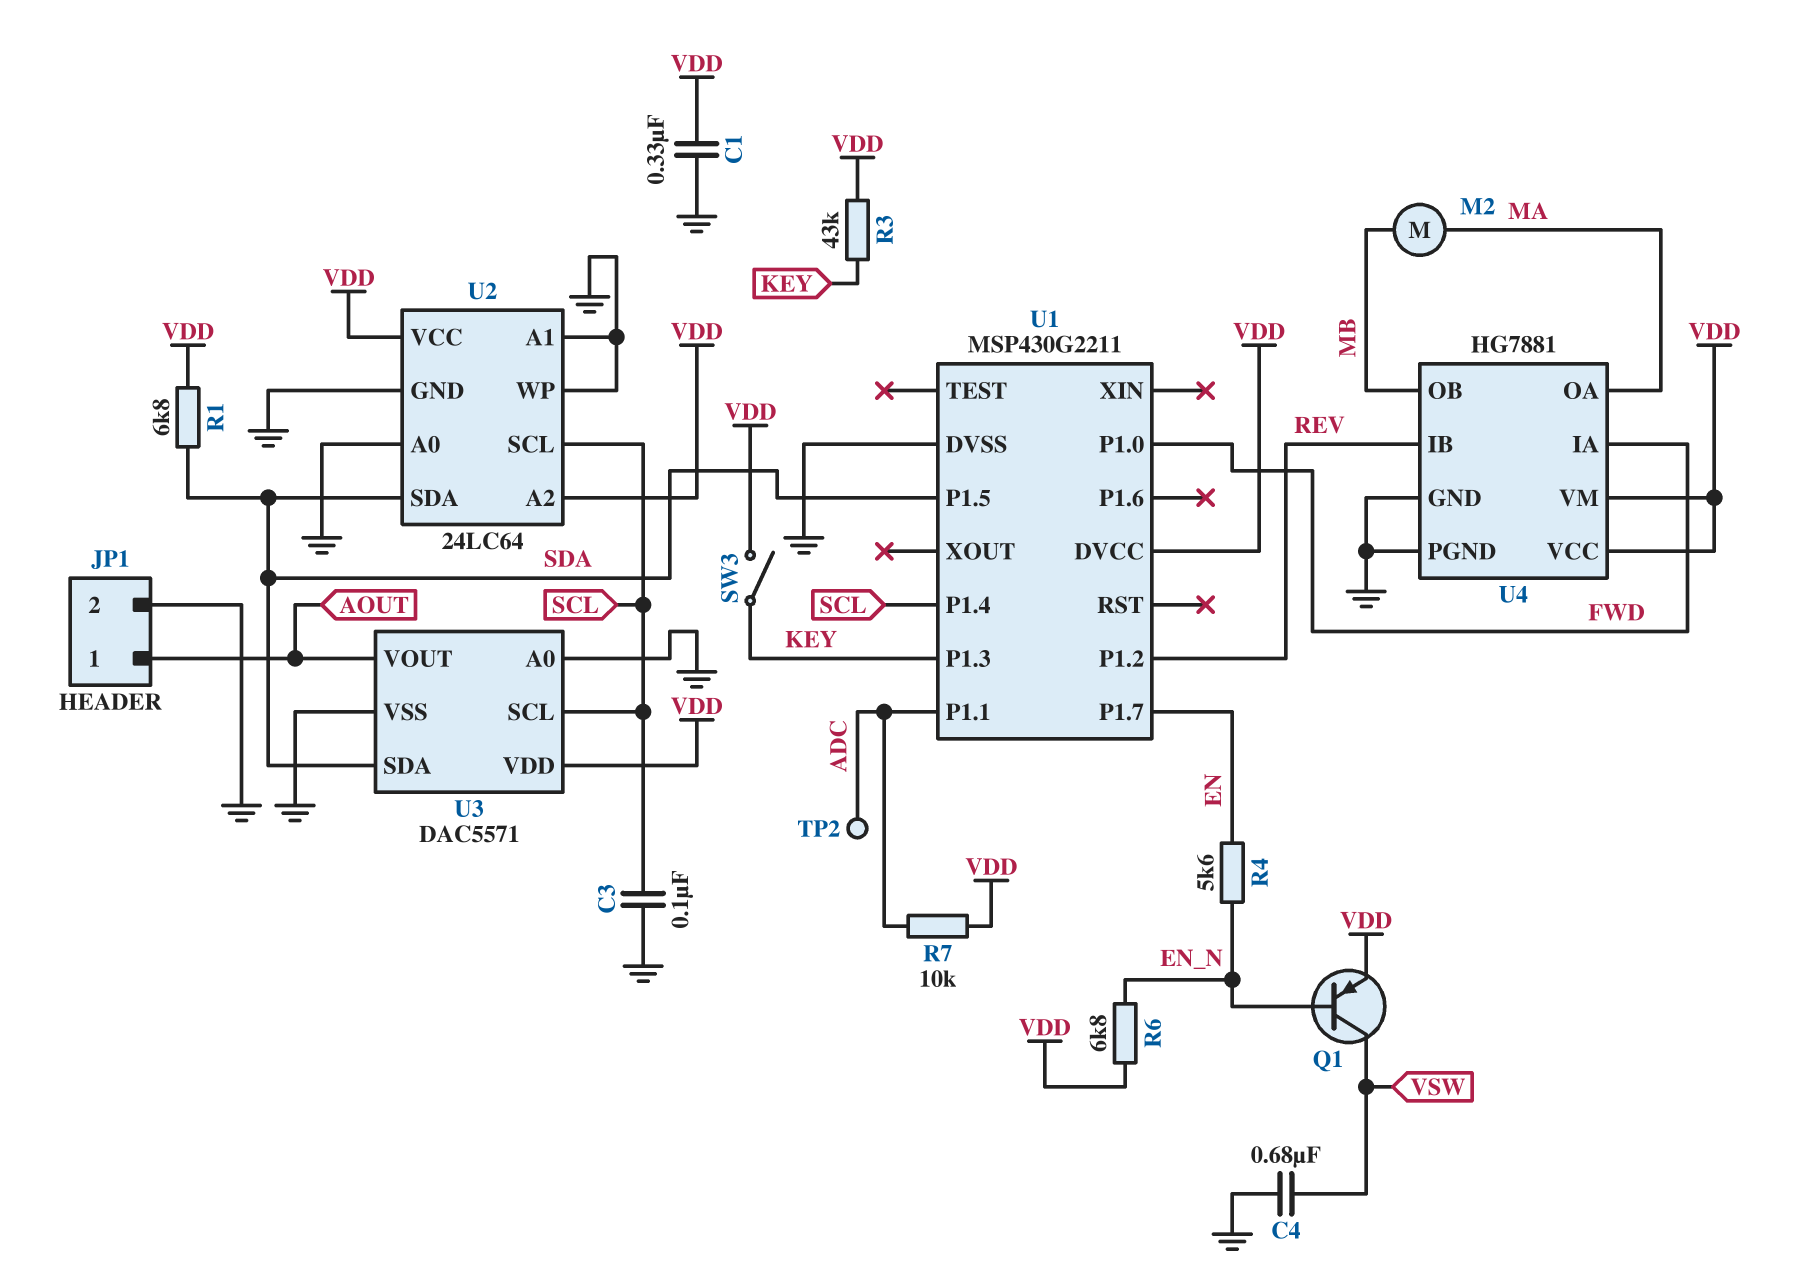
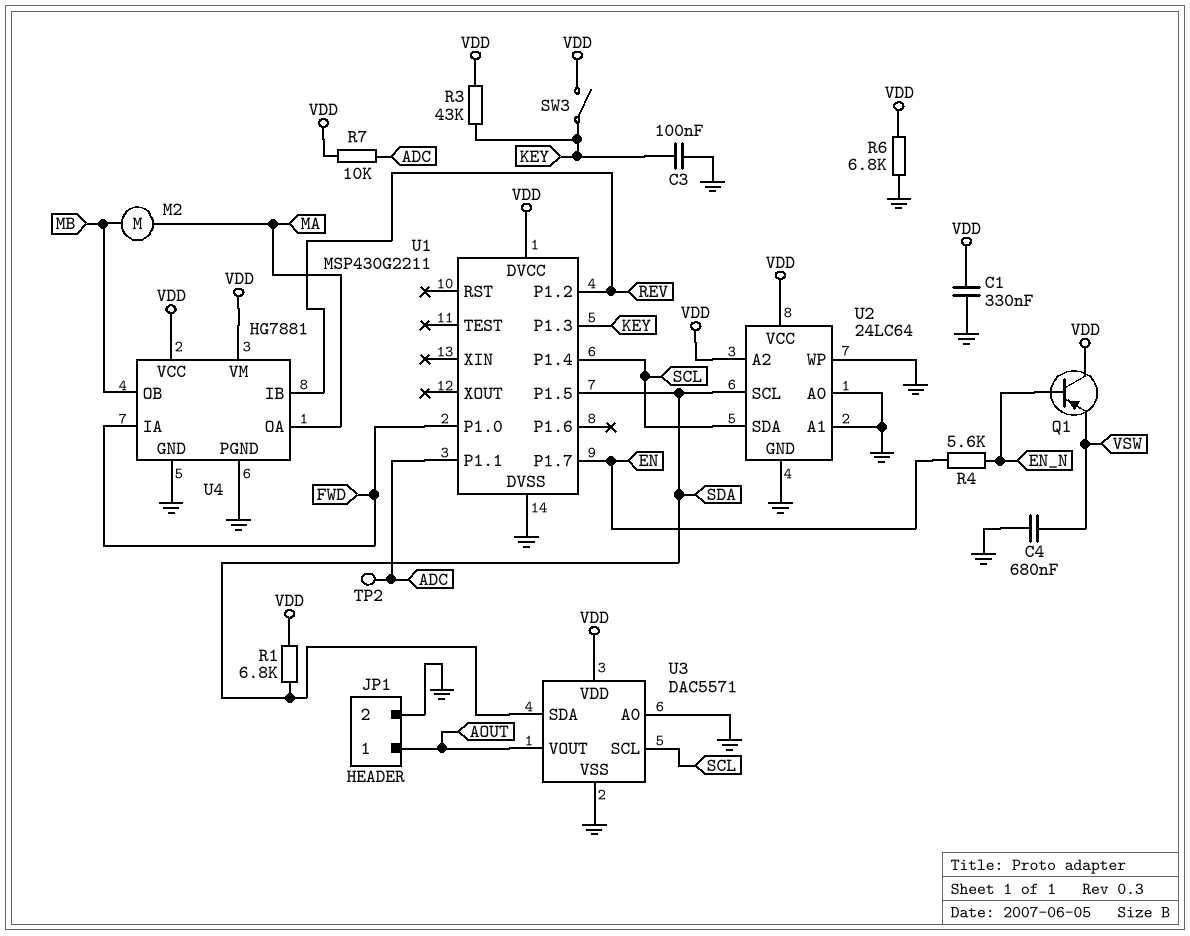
C3: 100nF (GND, SCL) -> 100nF (GND, KEY)
Q1: PNP (B EN_N, C VSW, E VDD) -> PNP (B EN_N, C VDD, E VSW)
R6: 6.8k (EN_N, VDD) -> 6.8k (GND, VDD)
U2 pin SCL: SCL -> SDA
U2 pin SDA: SDA -> SCL

